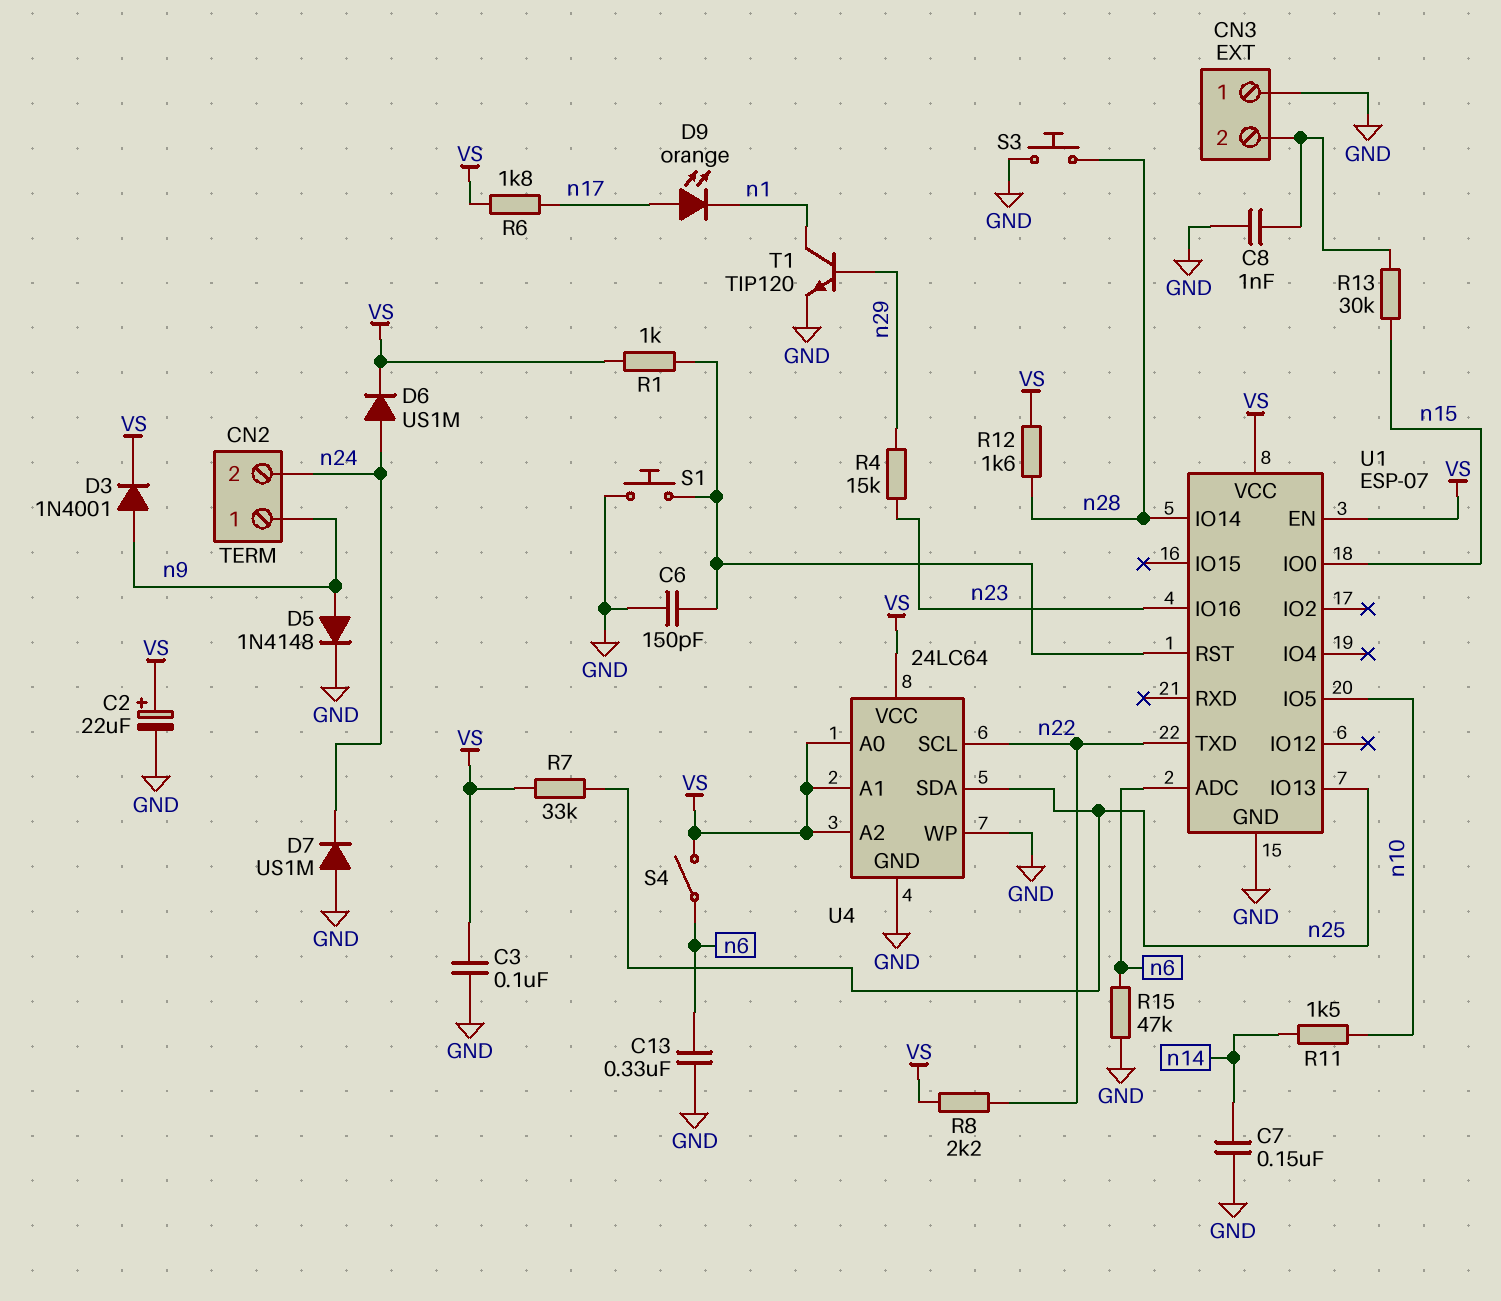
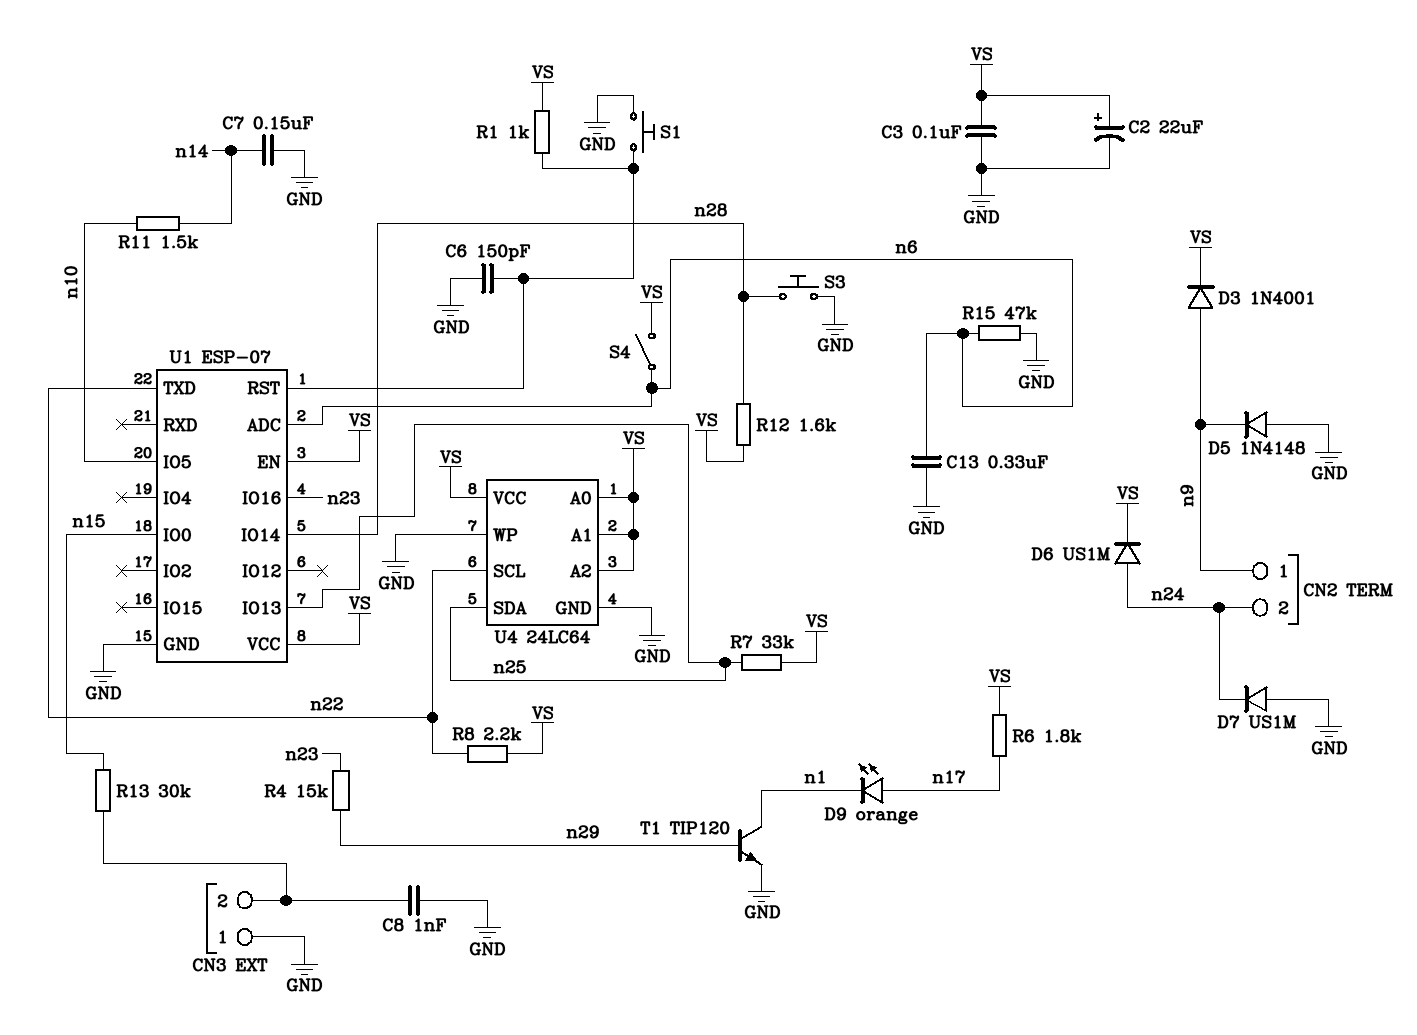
D5: diode 1N4148 (A n9, K GND) -> diode 1N4148 (A GND, K n9)

